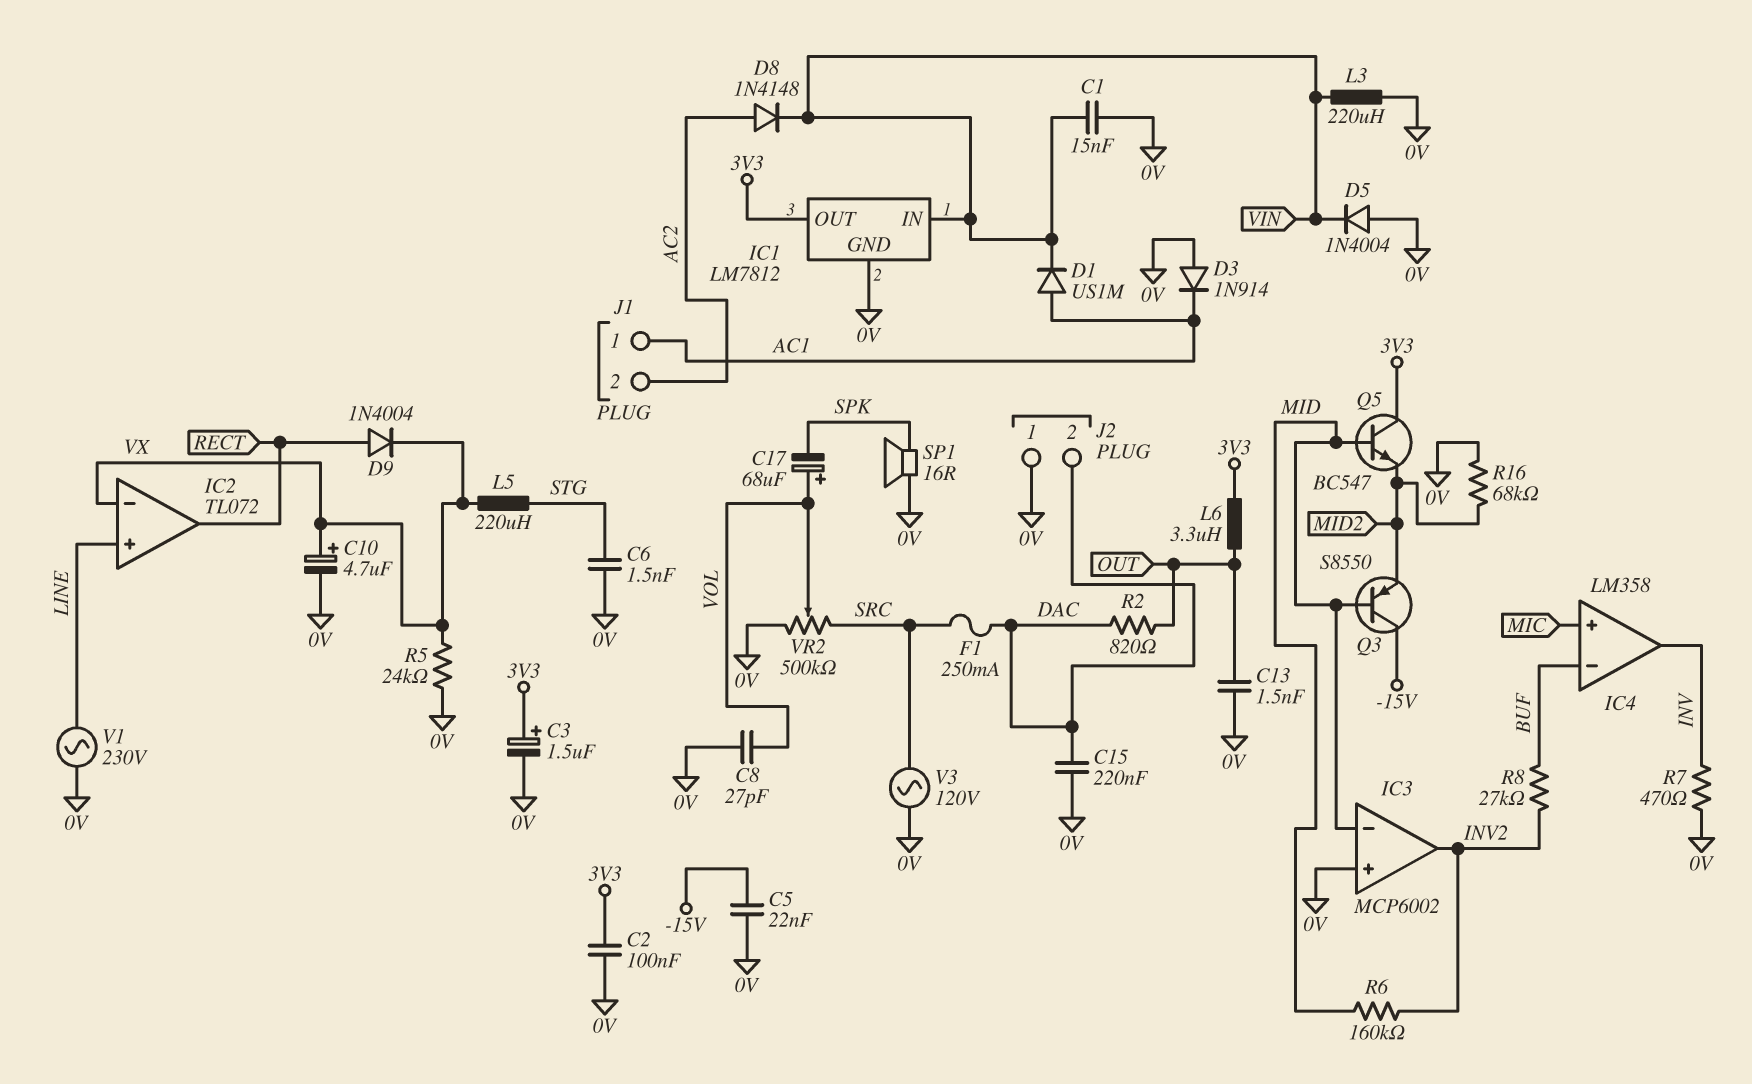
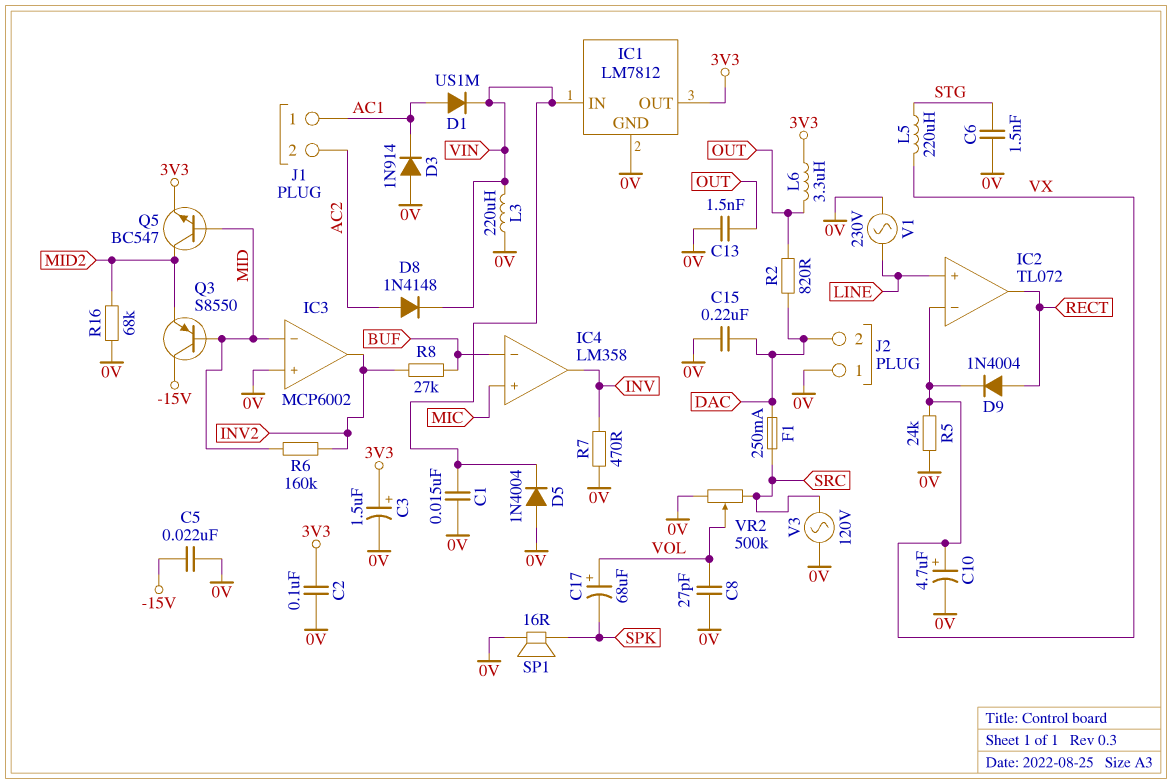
Q5: NPN BC547 (B MID, C 3V3, E MID2) -> NPN BC547 (B MID, C MID2, E 3V3)

